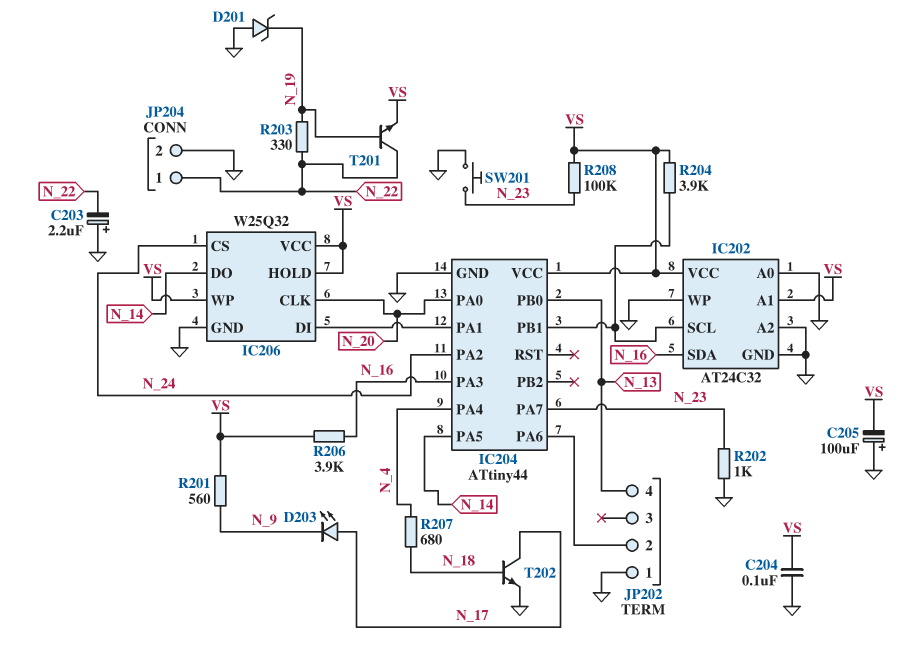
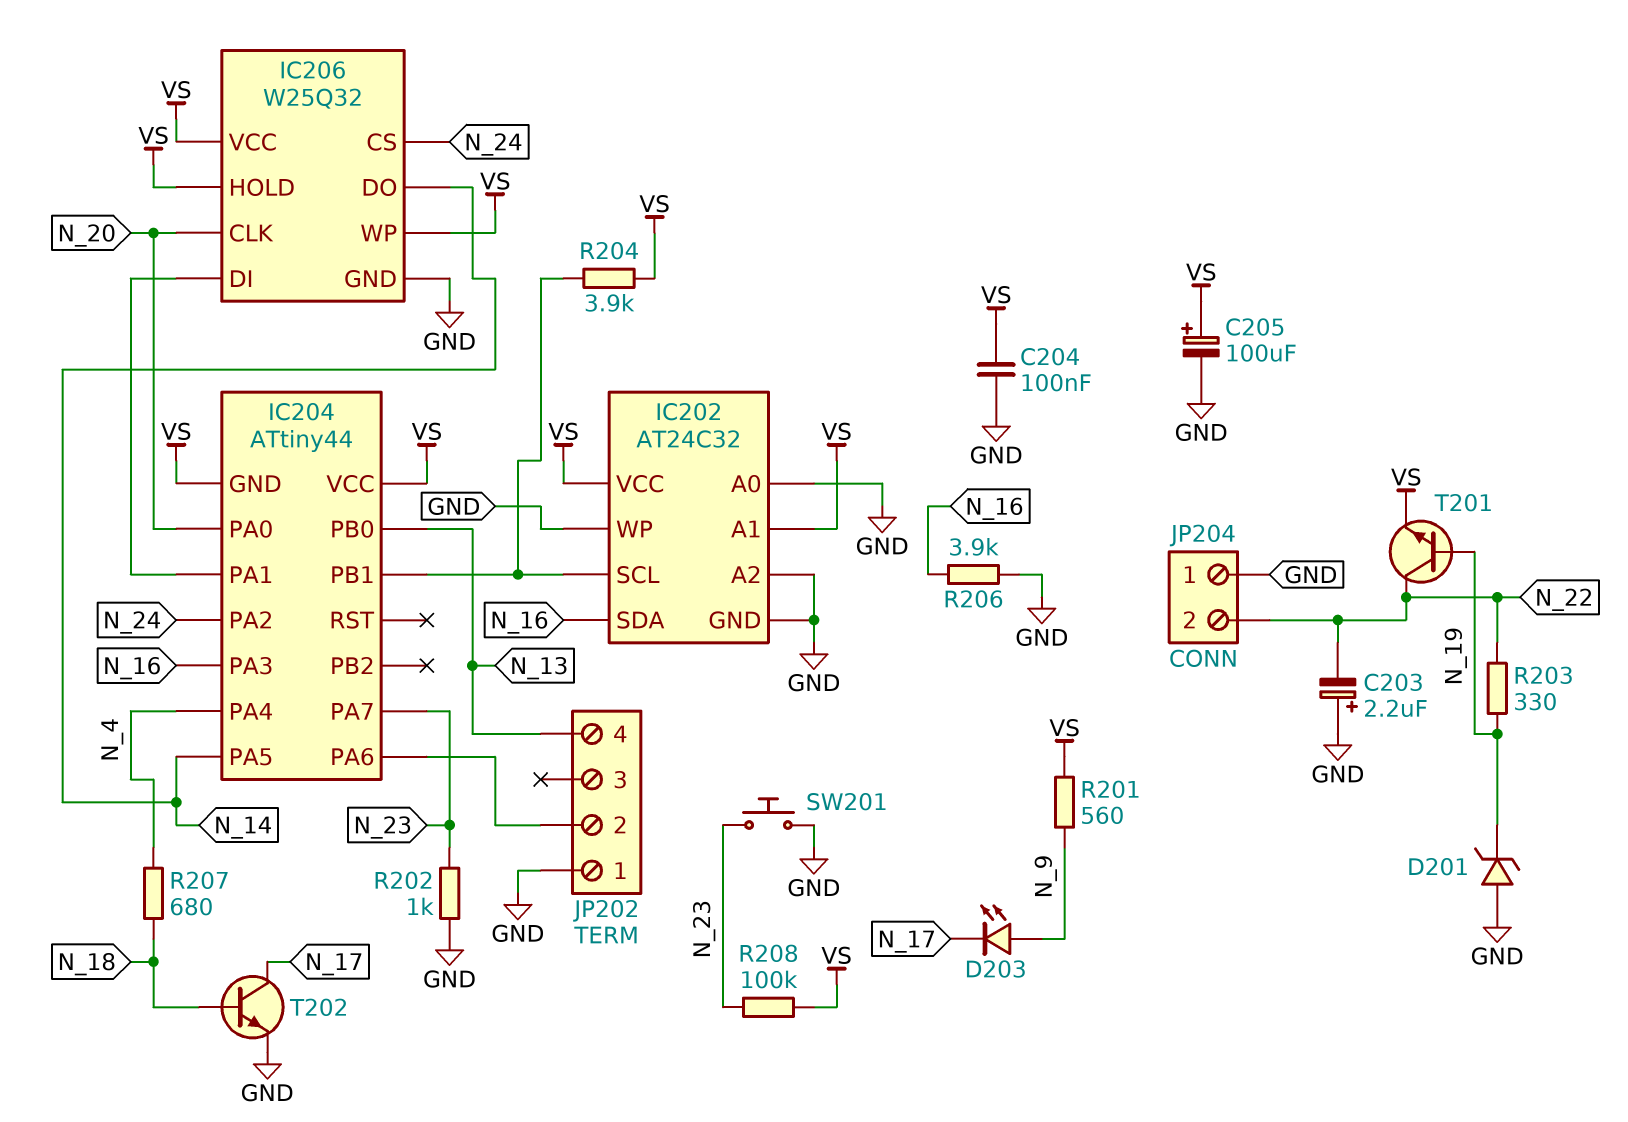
C205: 100uF (plus GND, minus VS) -> 100uF (plus VS, minus GND)
D203: LED (A N_17, K N_9) -> LED (A N_9, K N_17)
IC204 pin GND: GND -> VS
JP204 pin 1: N_22 -> GND
JP204 pin 2: GND -> N_22
R206: 3.9k (N_16, VS) -> 3.9k (GND, N_16)

